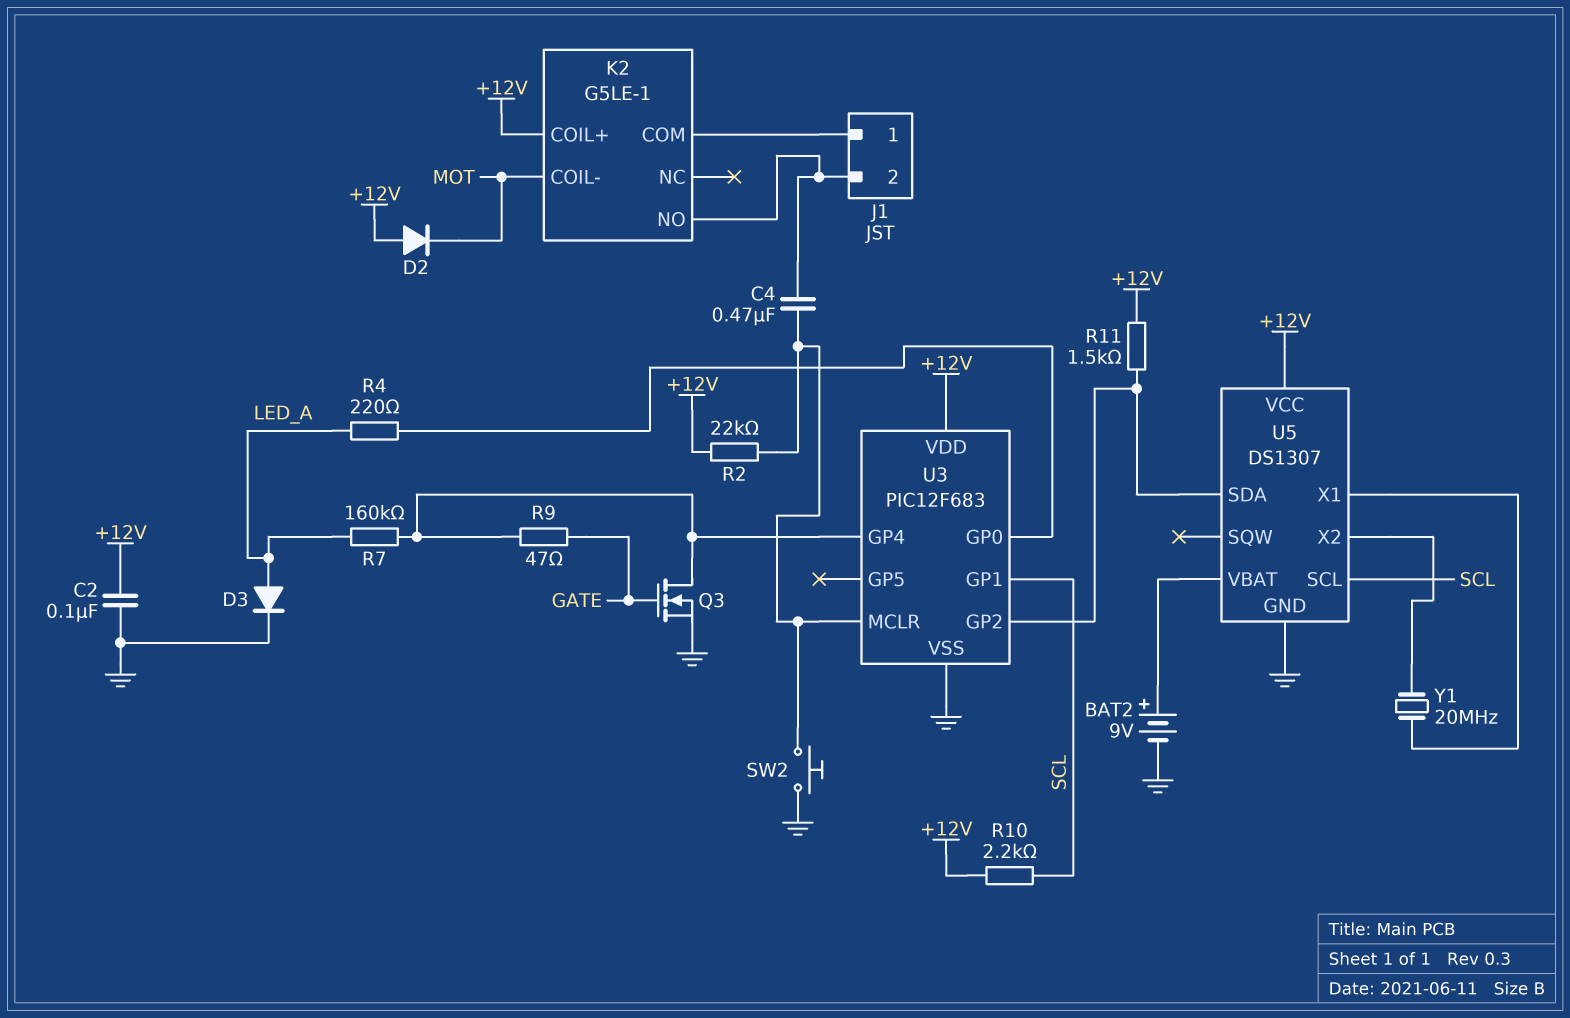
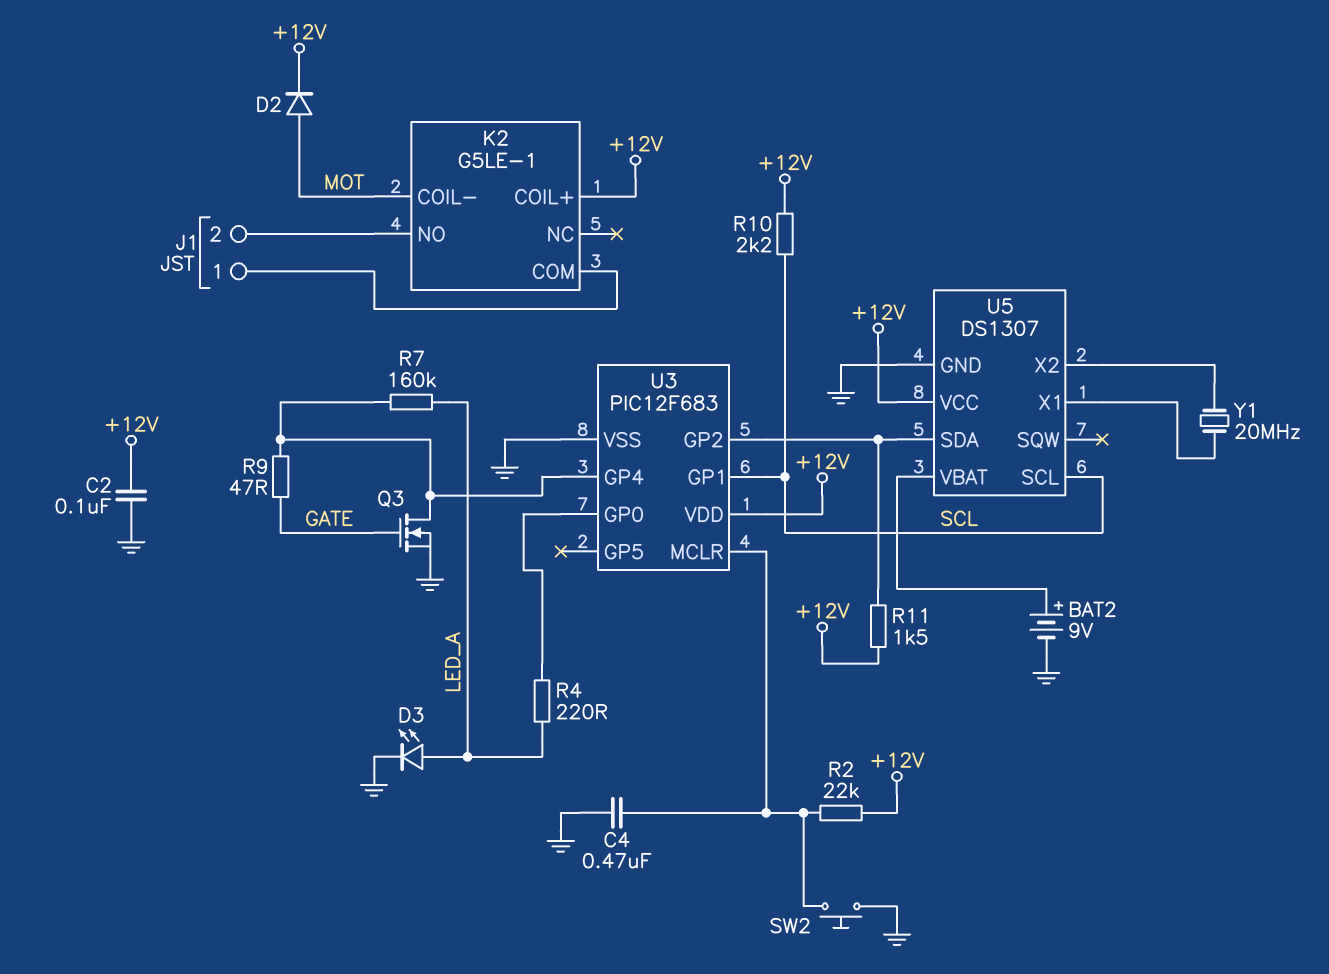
C4: 470nF (J1/2, U3/MCLR) -> 470nF (GND, U3/MCLR)
D2: diode (A +12V, K MOT) -> diode (A MOT, K +12V)
D3: diode (A LED_A, K GND) -> LED (A LED_A, K GND)

